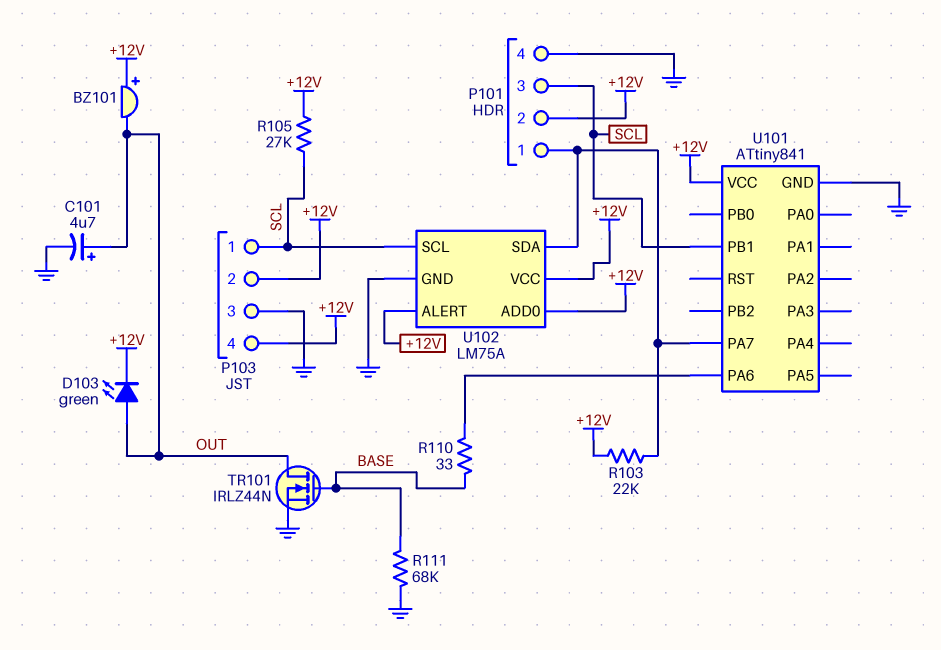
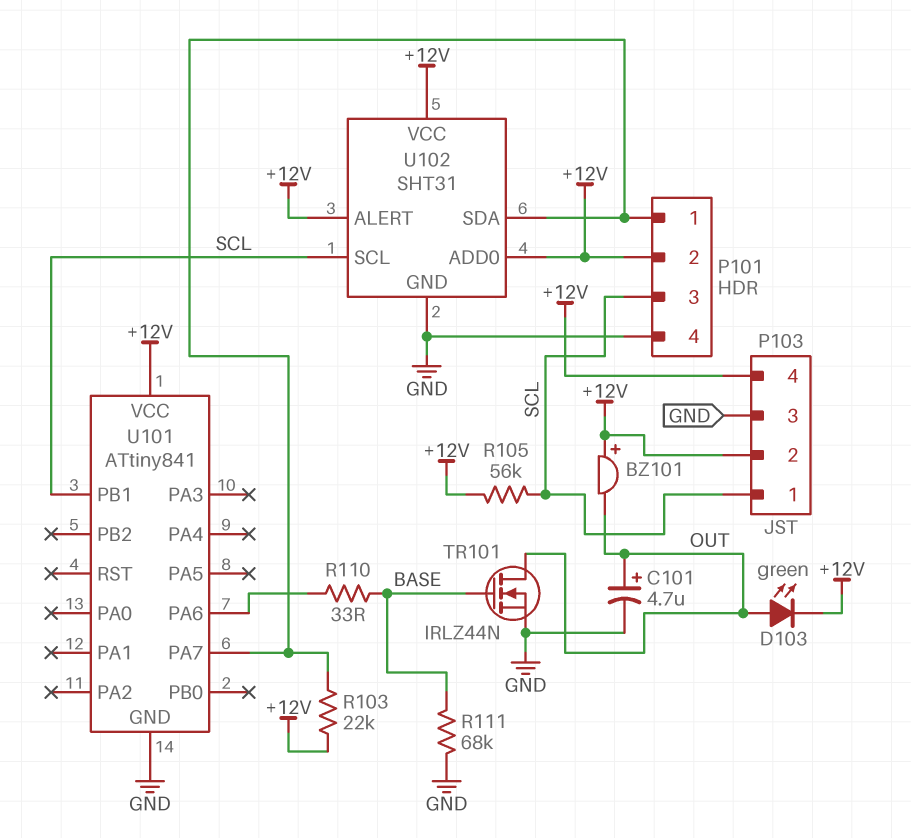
R105: 27k (+12V, SCL) -> 56k (+12V, SCL)
U102: LM75A -> SHT31

